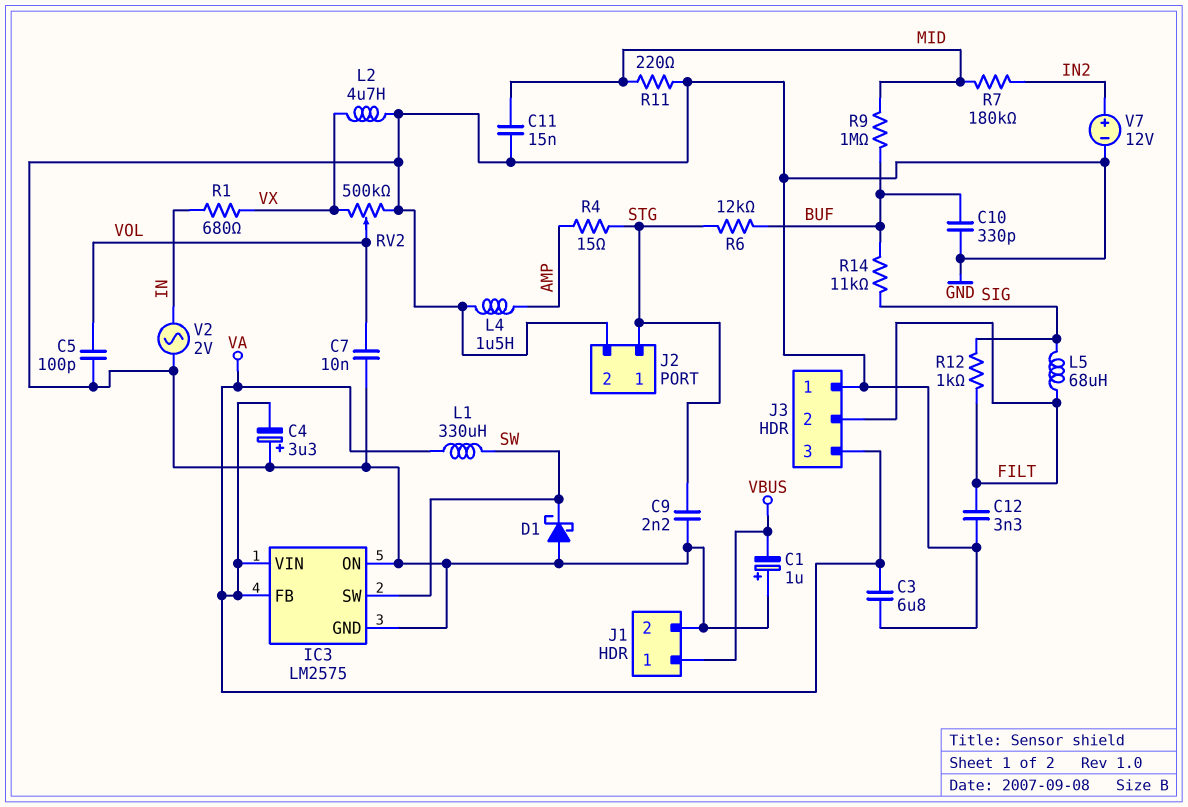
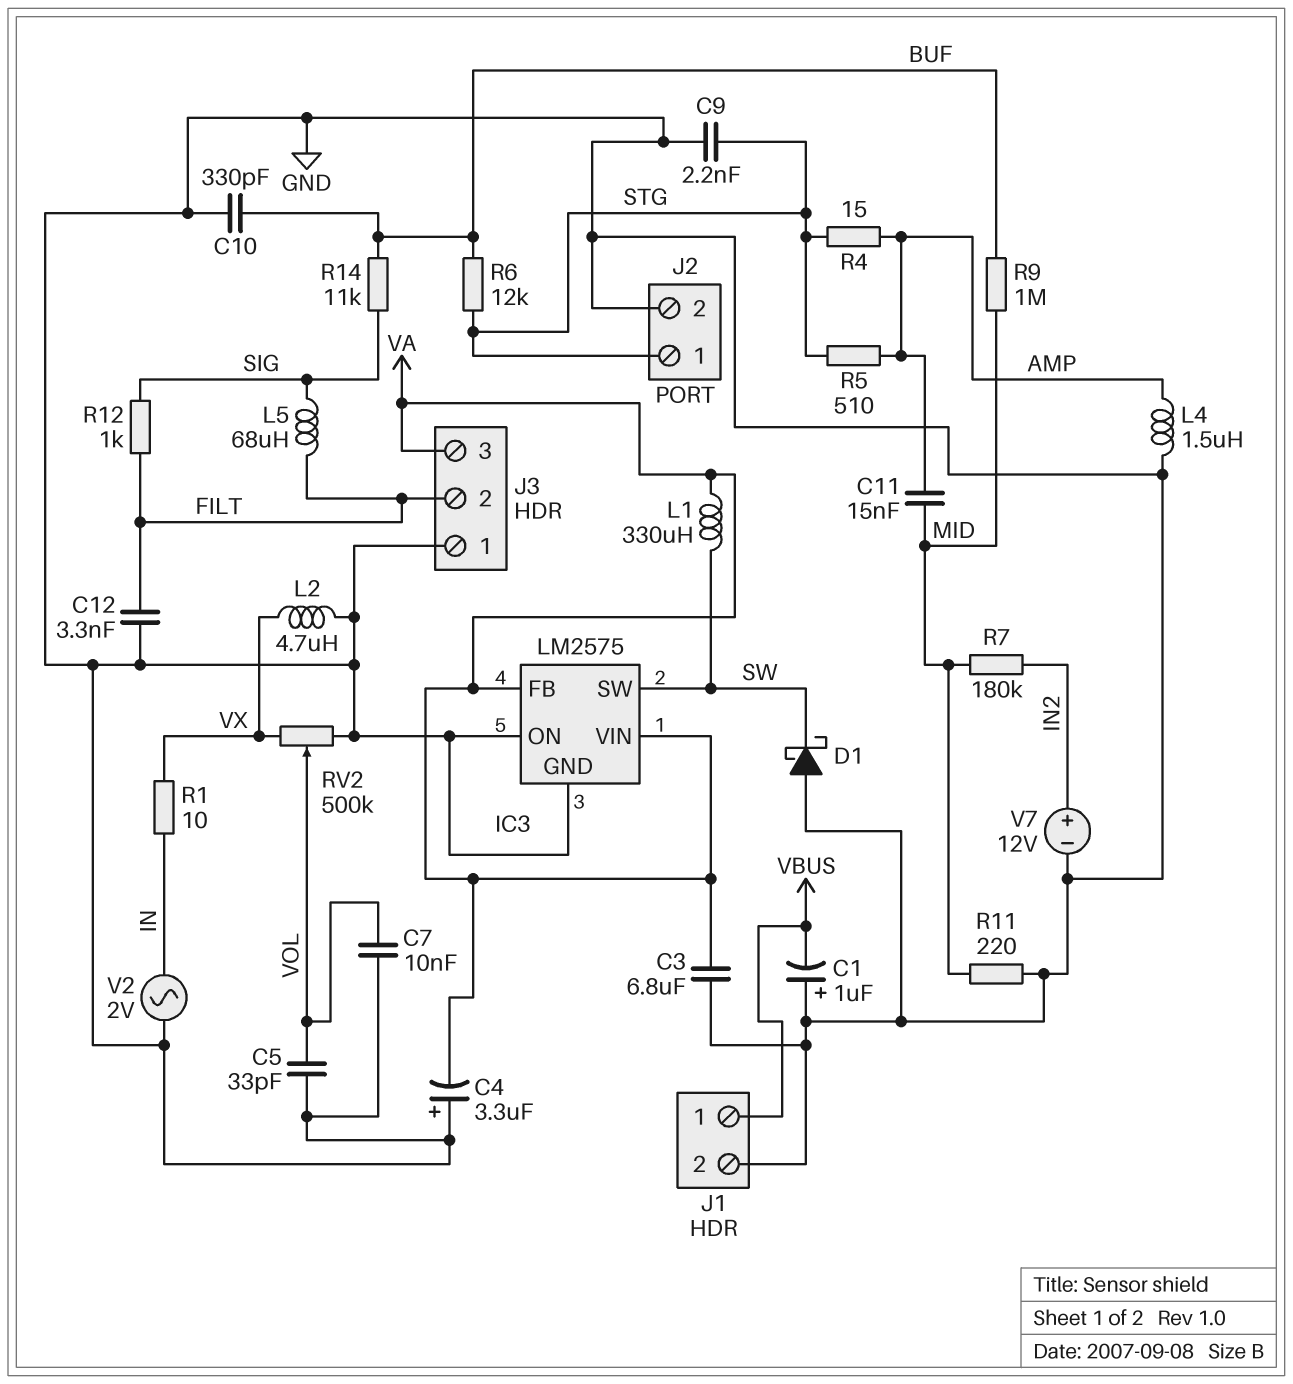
C5: 100pF (GND, VOL) -> 33pF (GND, VOL)
C11: 15nF (GND, MID) -> 15nF (AMP, MID)
R1: 680 (IN, VX) -> 10 (IN, VX)
R5: none -> 510 (AMP, STG)

